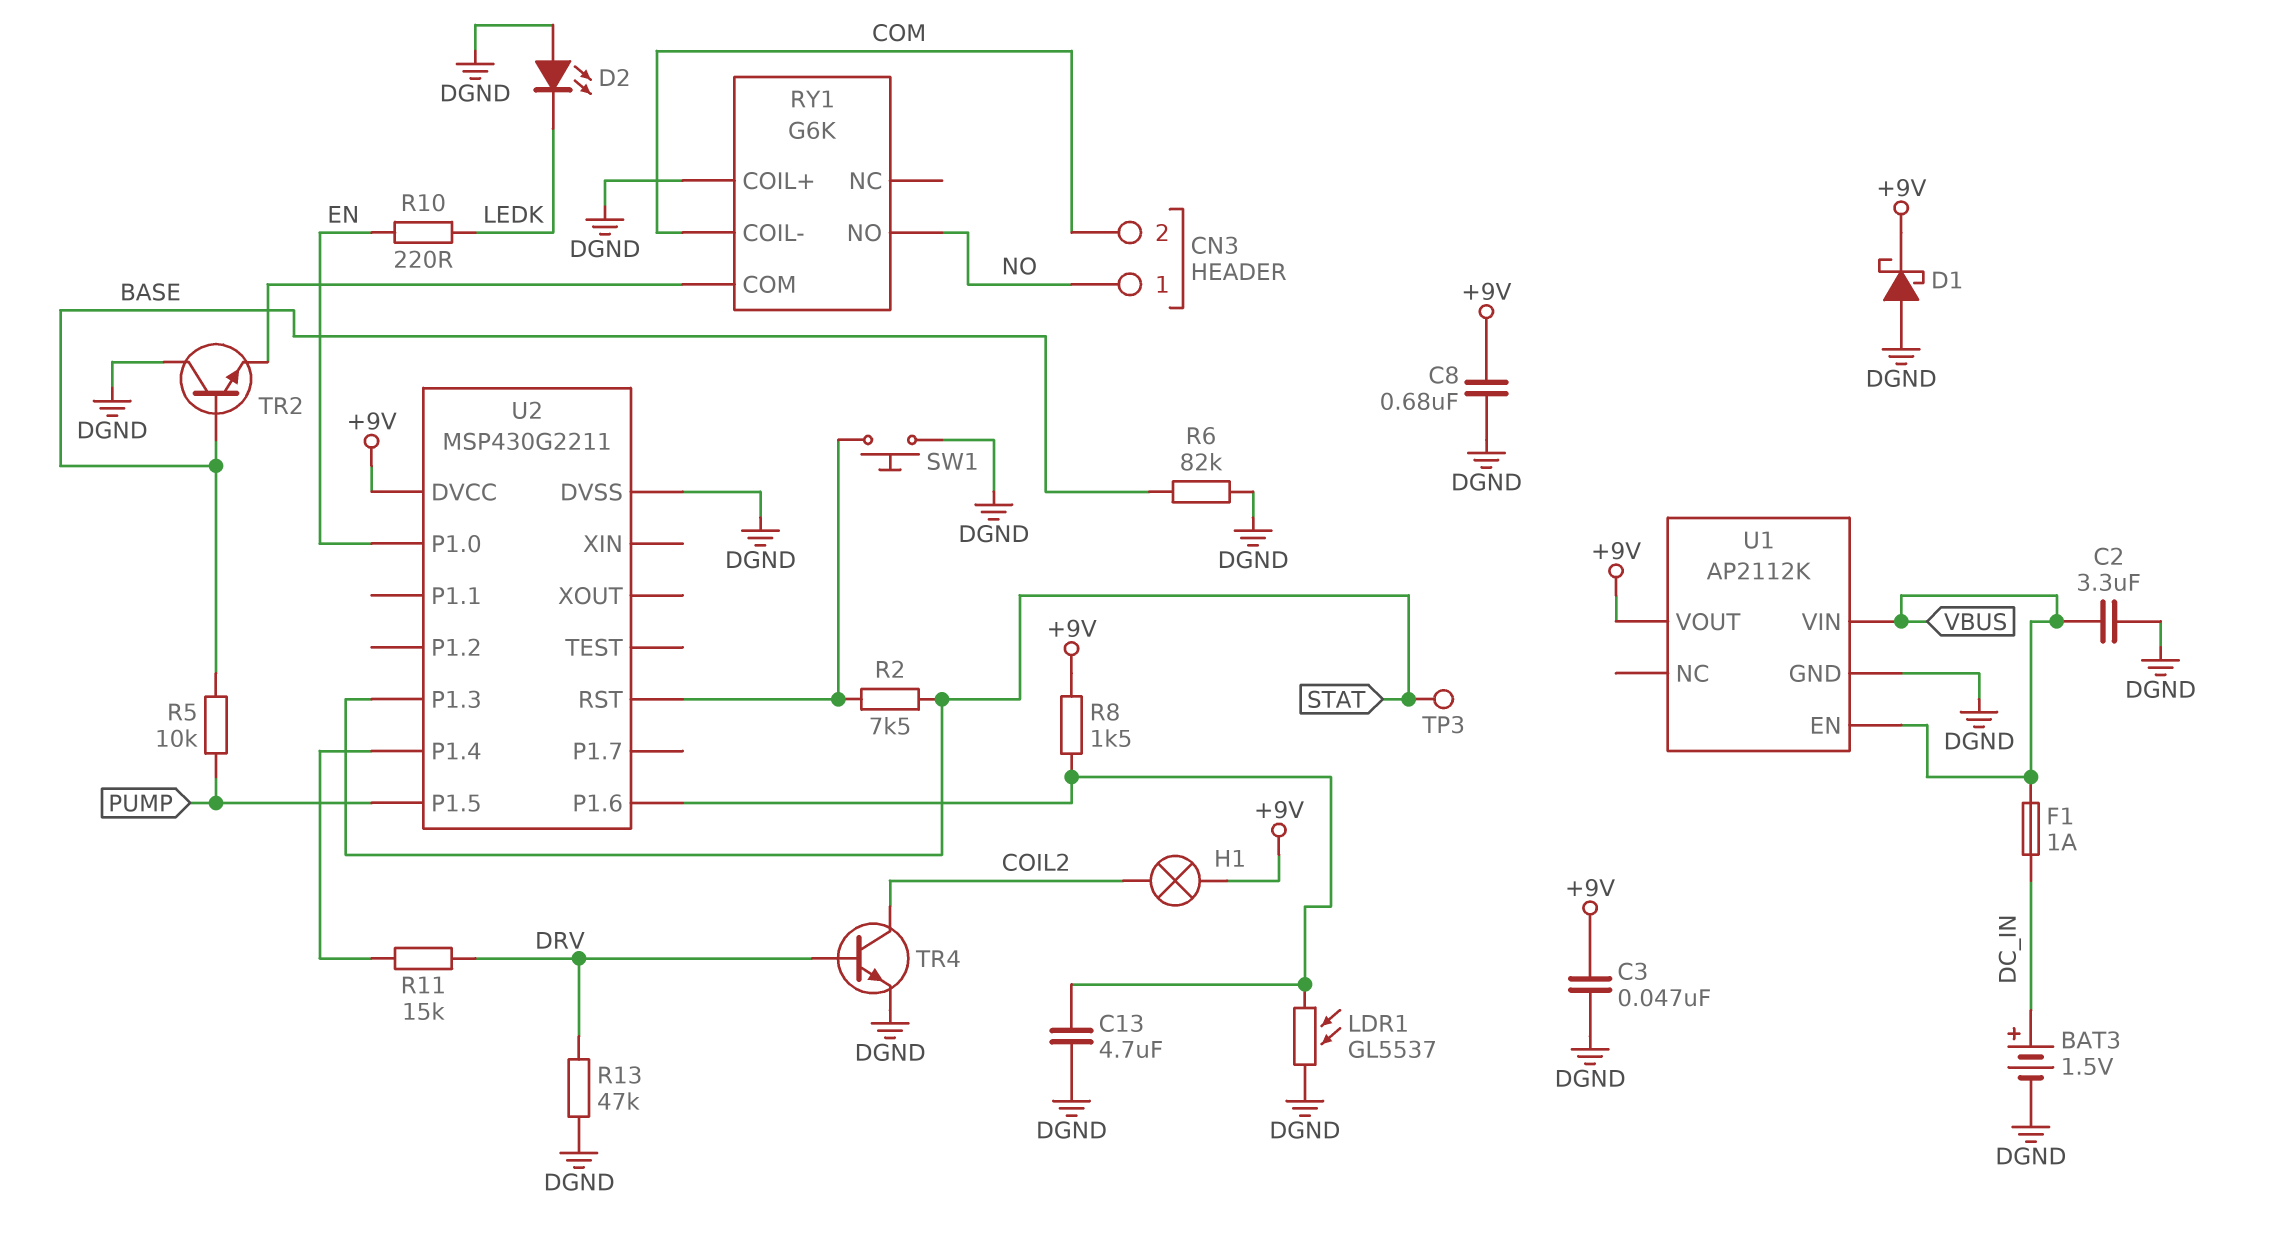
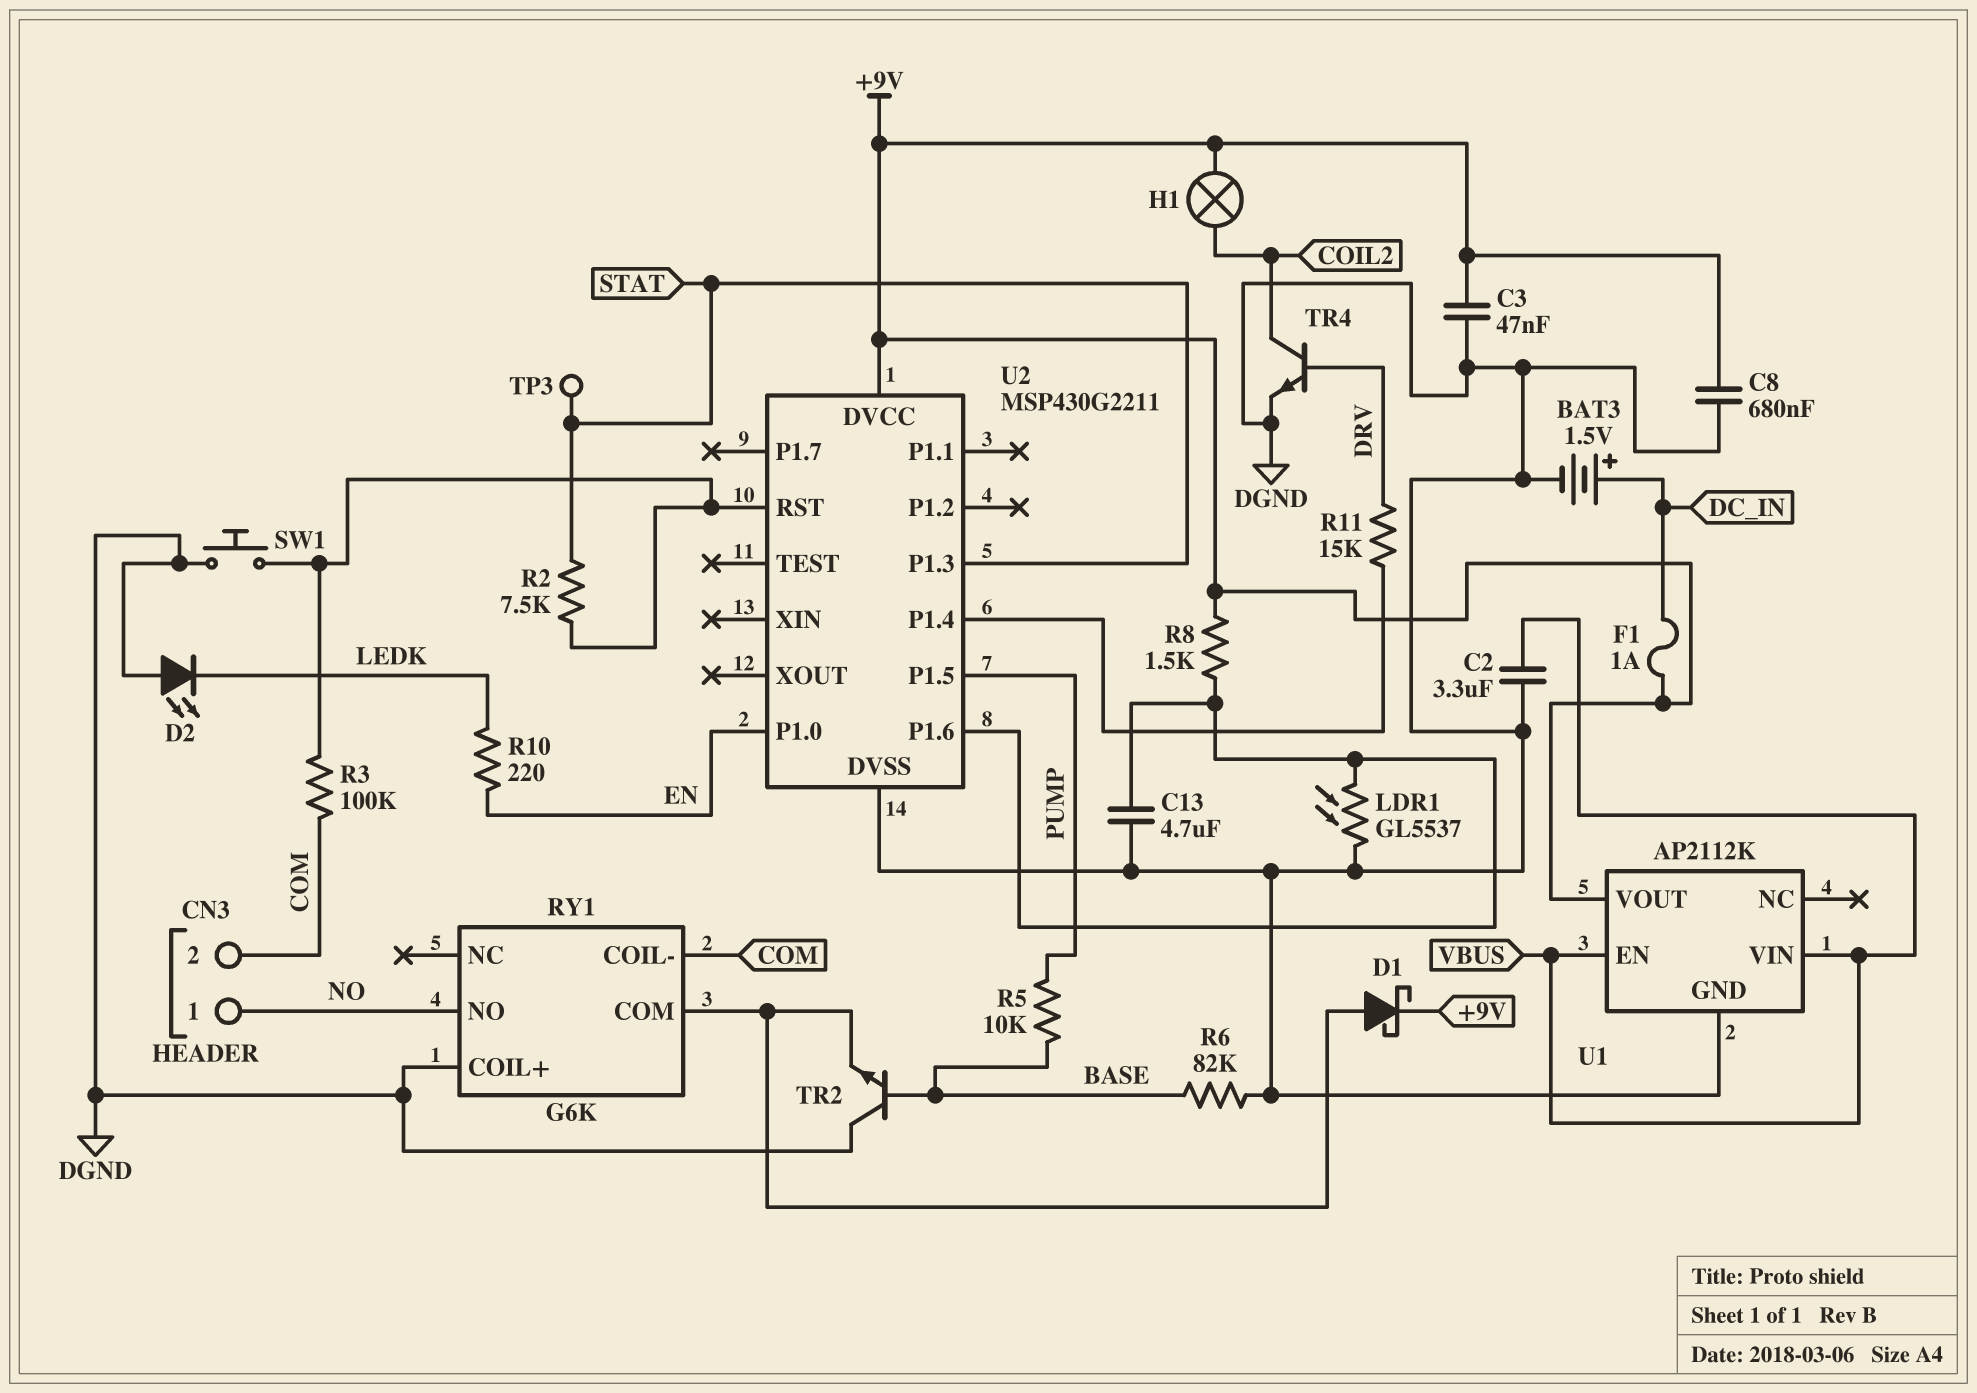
D1: schottky (A DGND, K +9V) -> schottky (A RY1/COM, K +9V)
F1: 1A (DC_IN, VBUS) -> 1A (+9V, DC_IN)
R3: none -> 100k (COM, U2/RST)
R13: 47k (DGND, DRV) -> none

